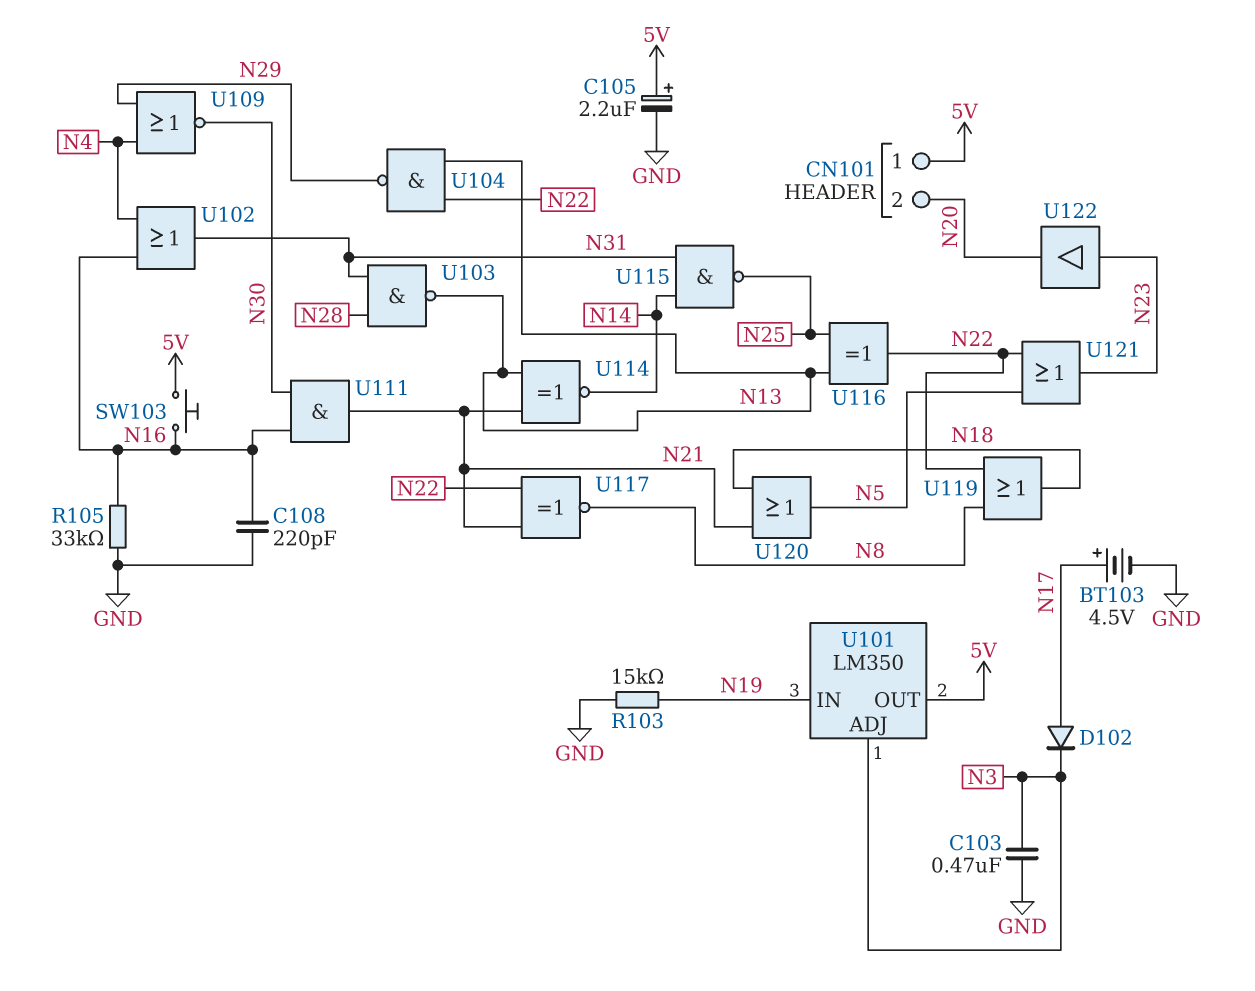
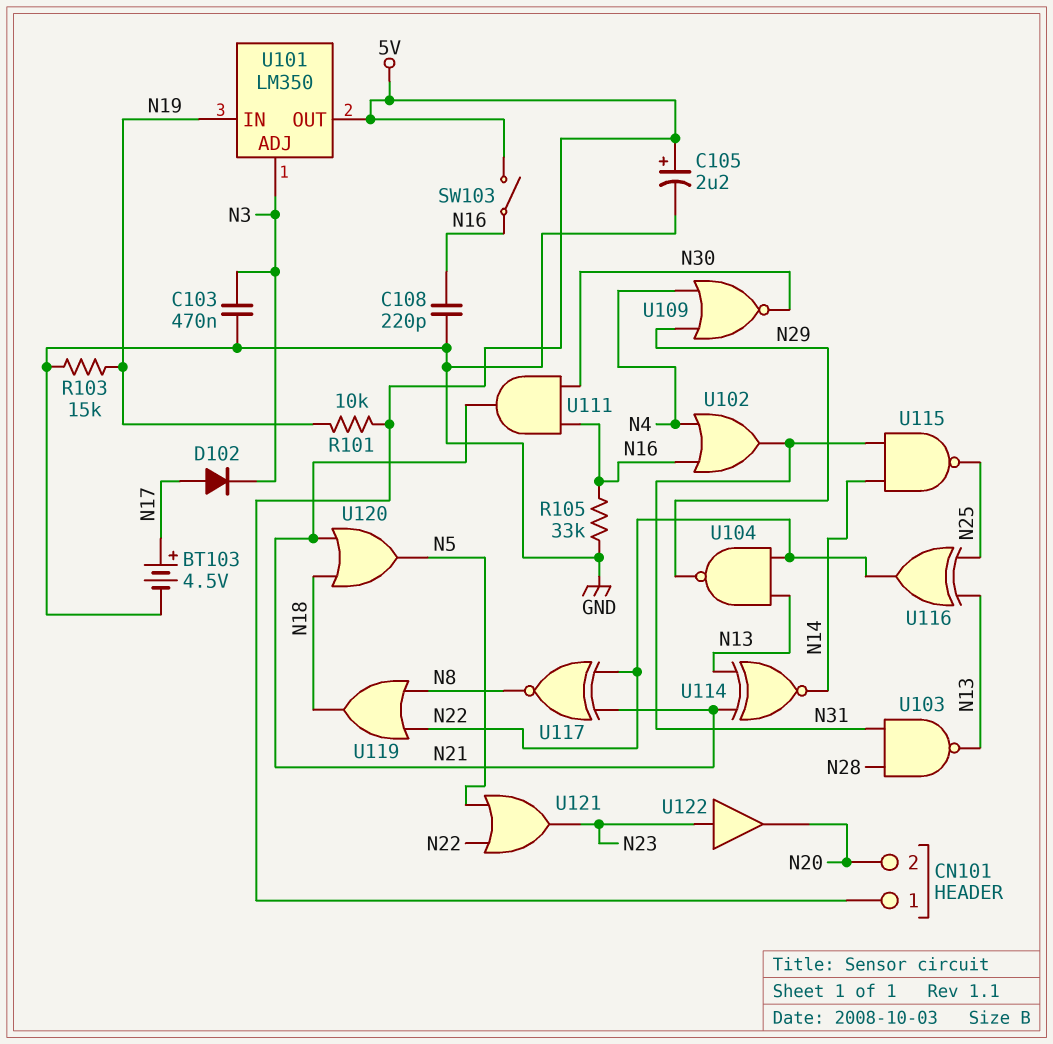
R101: none -> 10k (5V, N19)
SW103: button (5V, N16) -> switch (5V, N16)

